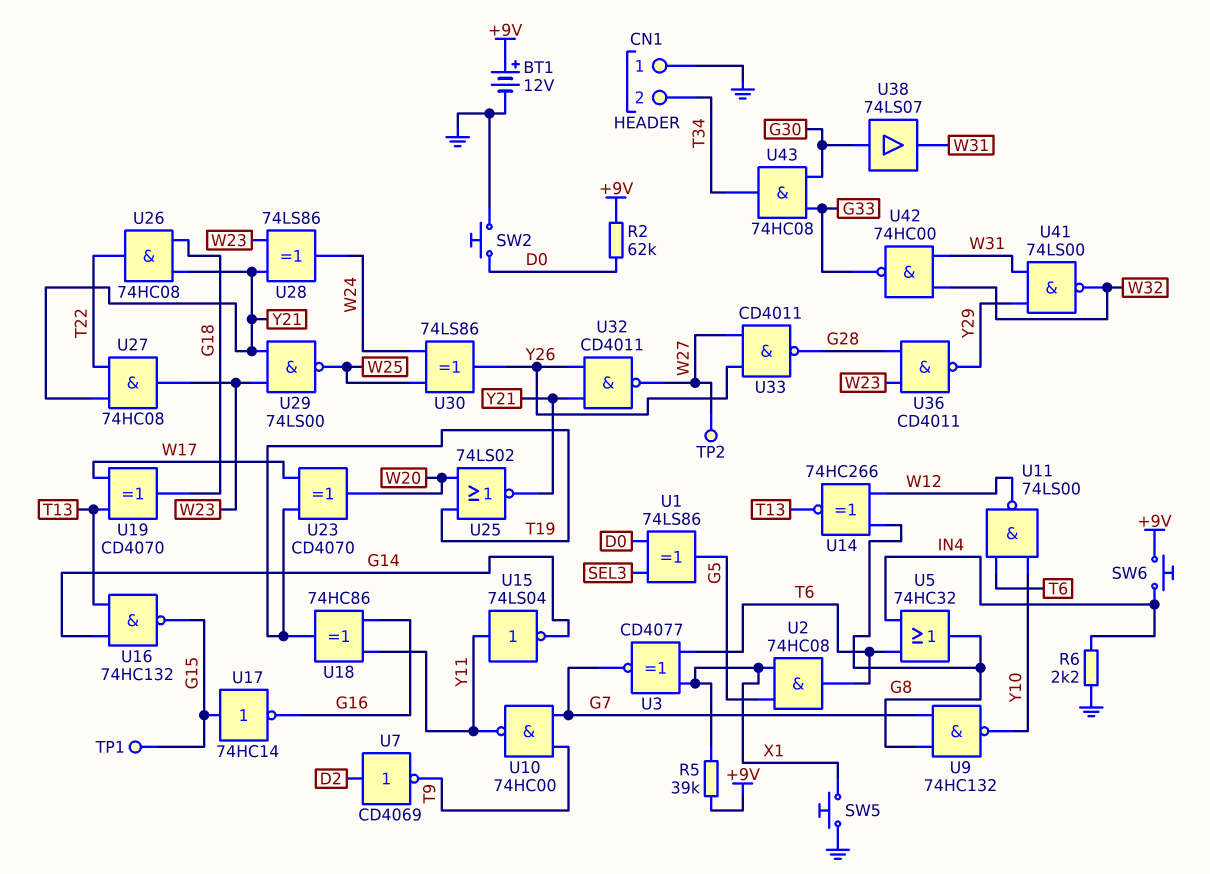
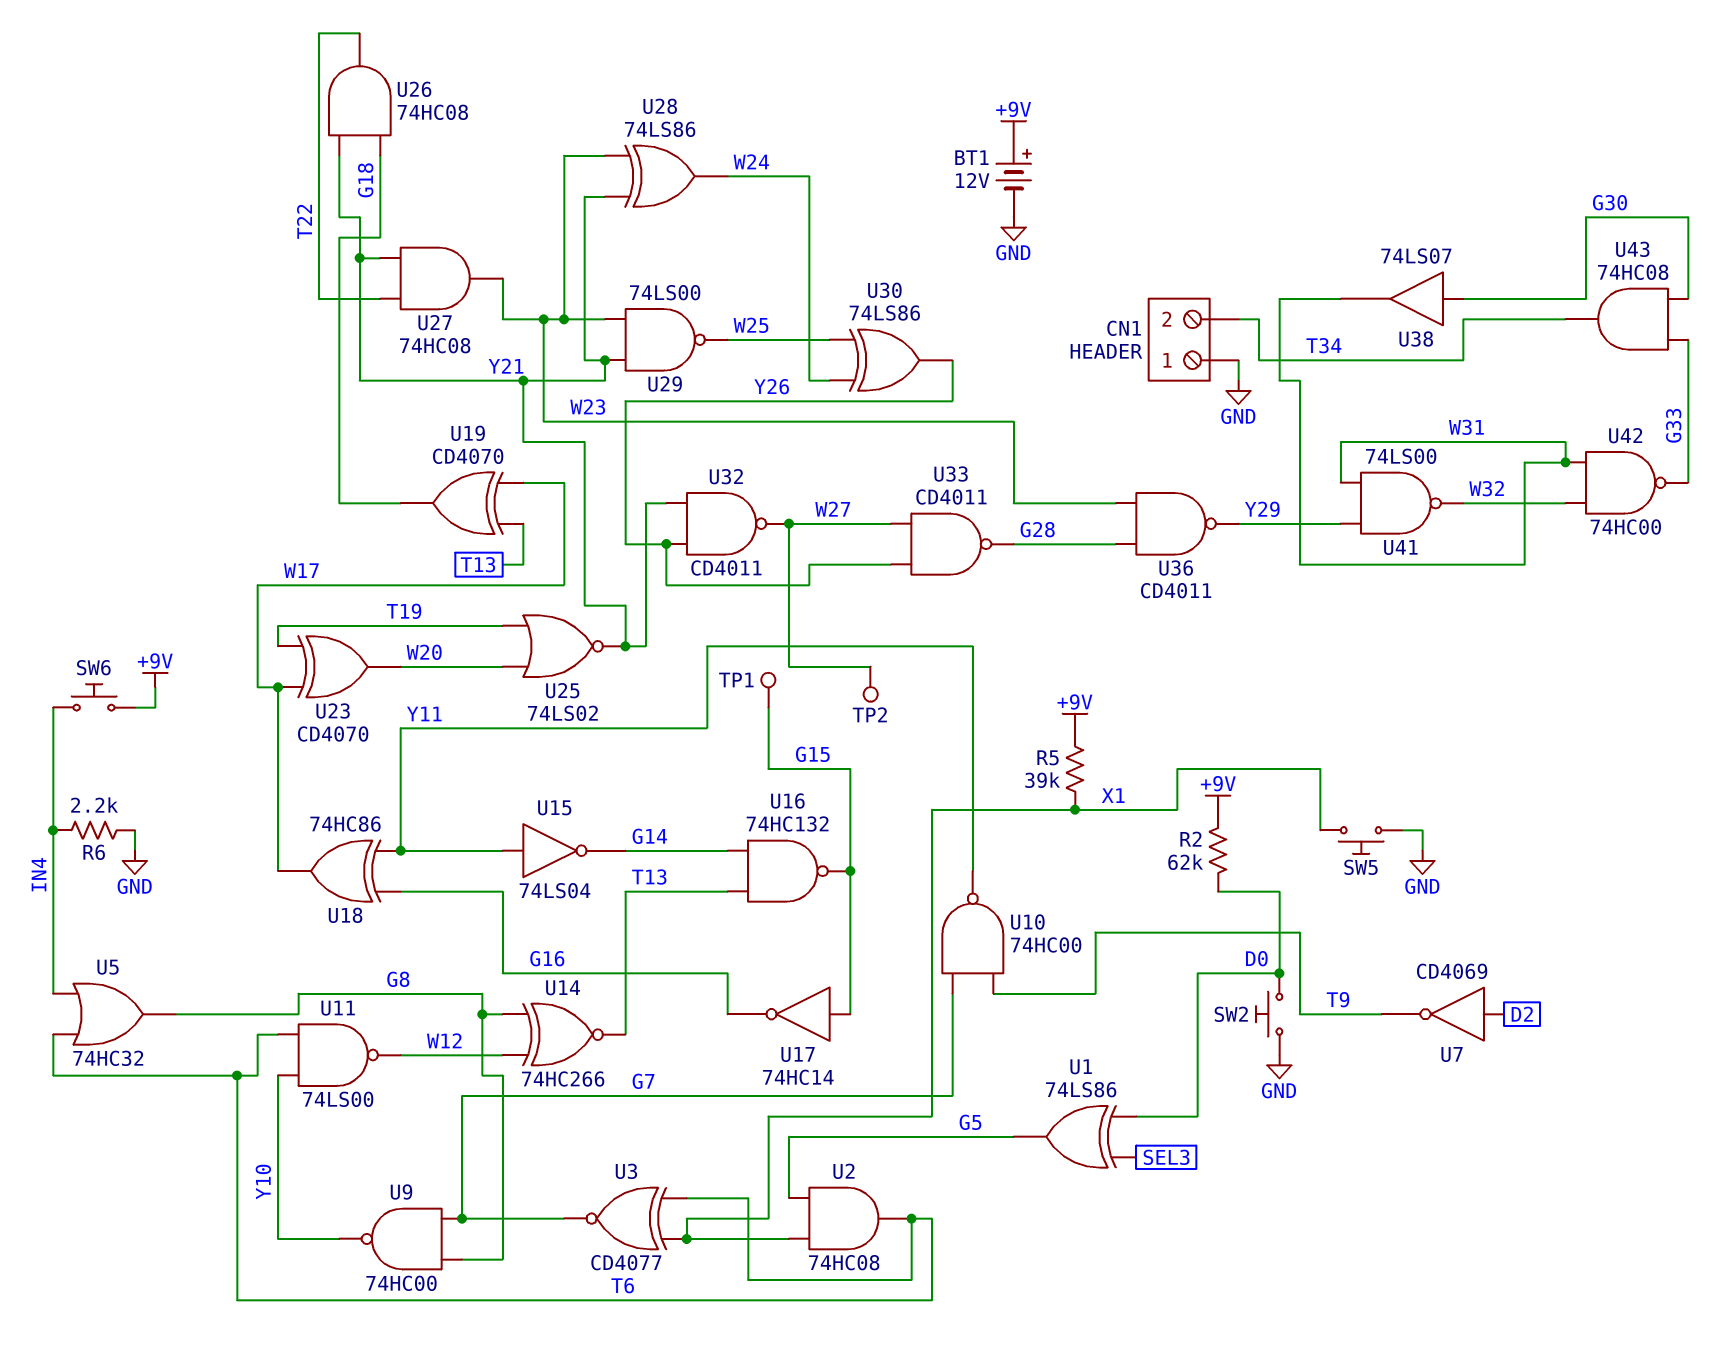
U9: NAND 74HC132 (in G7, in G8, out Y10) -> NAND 74HC00 (in G7, in G8, out Y10)
U18: XOR 74HC86 (in G16, in Y11, out T19) -> XOR 74HC86 (in G16, in Y11, out W17)

